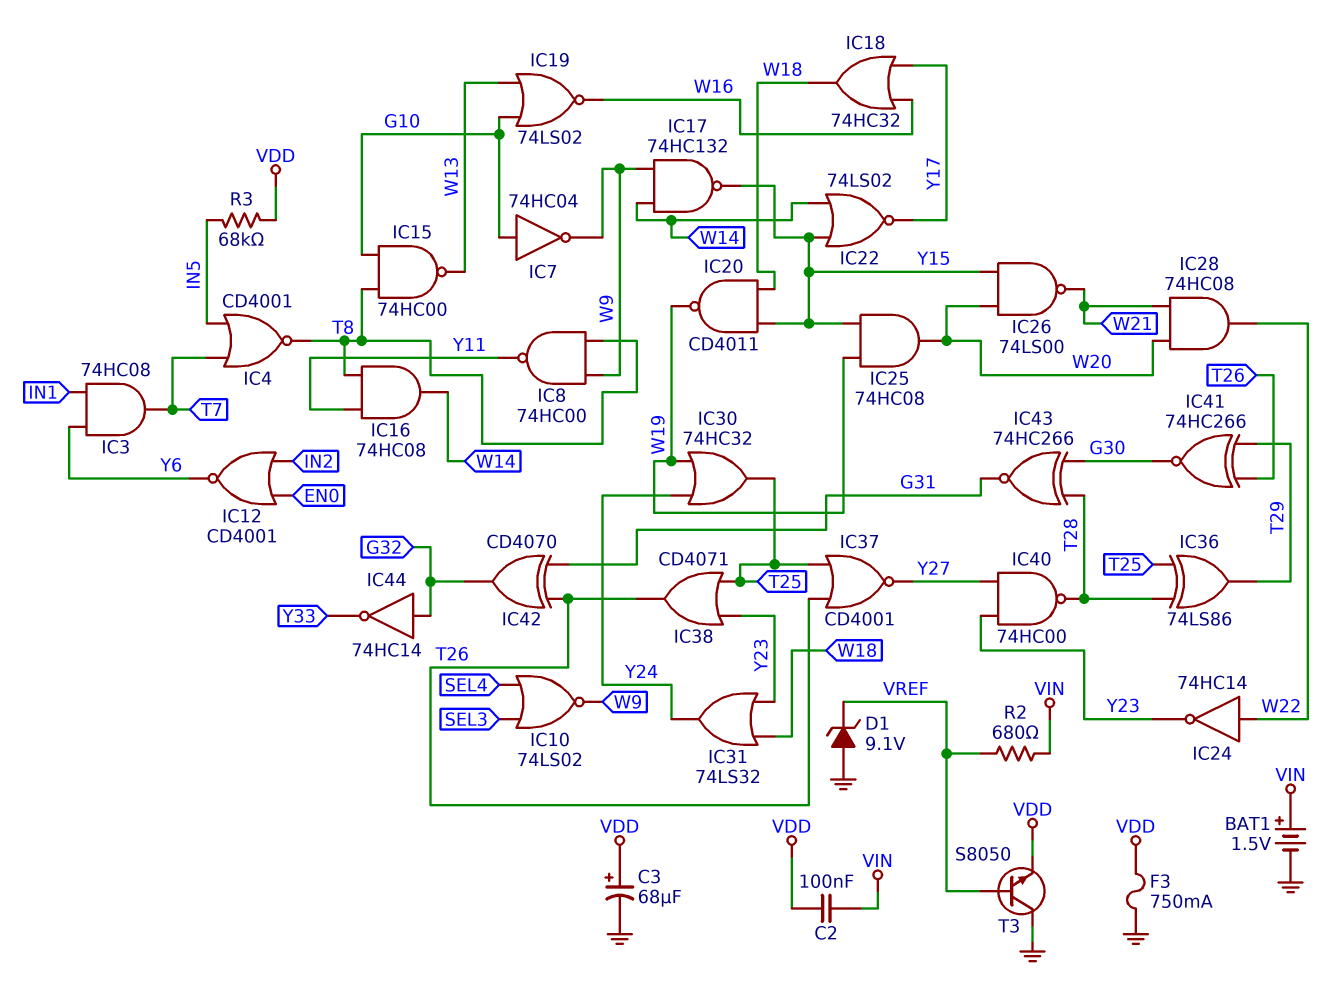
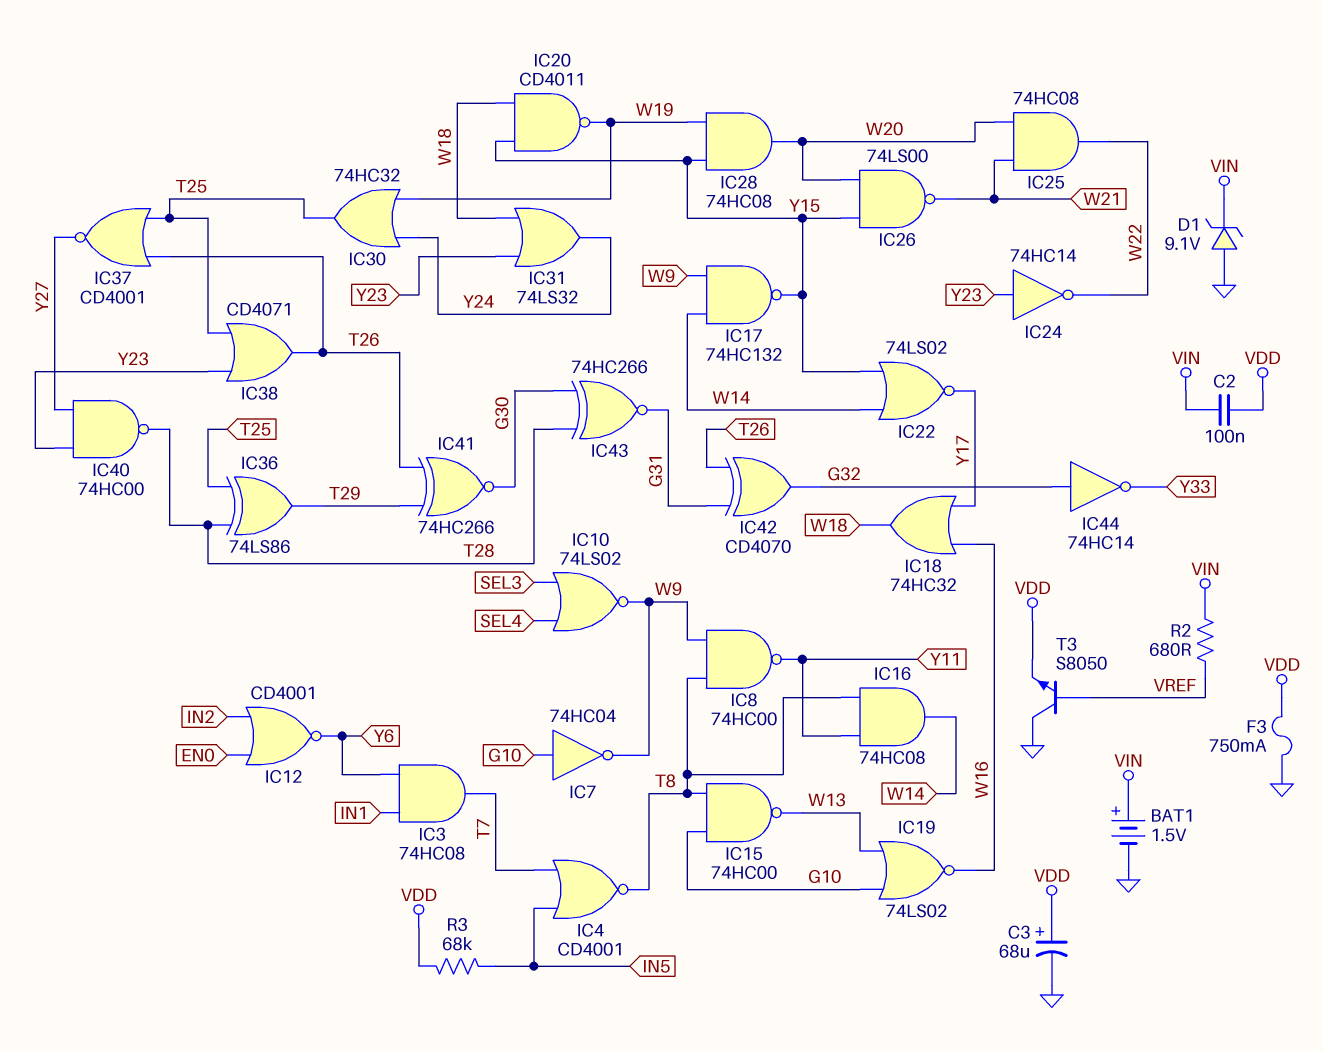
D1: zener 9.1V (A GND, K VREF) -> zener 9.1V (A GND, K VIN)
IC24: NOT 74HC14 (in W22, out Y23) -> NOT 74HC14 (in Y23, out W22)
IC25: AND 74HC08 (in W19, in Y15, out W20) -> AND 74HC08 (in W20, in W21, out W22)
IC28: AND 74HC08 (in W20, in W21, out W22) -> AND 74HC08 (in W19, in Y15, out W20)

